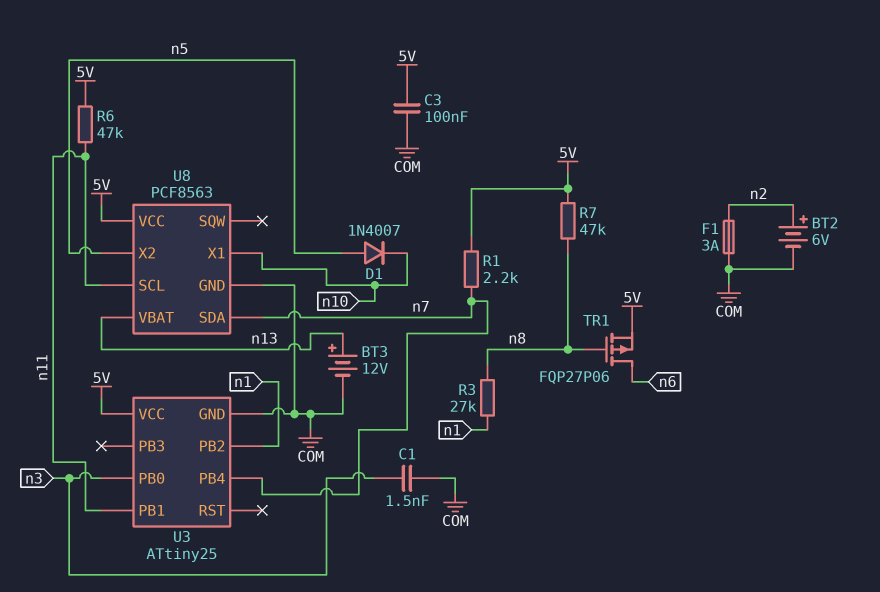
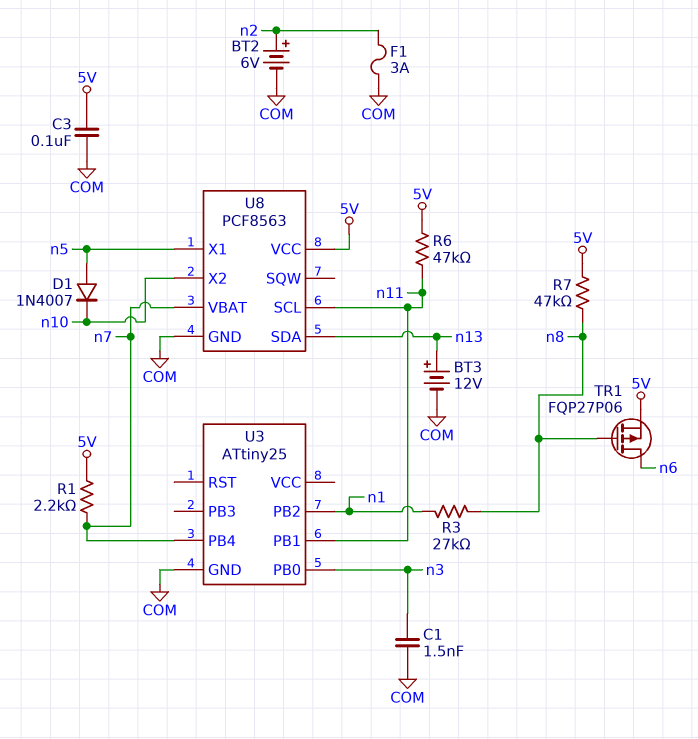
U3 pin VCC: 5V -> none
U8 pin SDA: n7 -> n13
U8 pin VBAT: n13 -> n7
U8 pin X1: n10 -> n5
U8 pin X2: n5 -> n10

